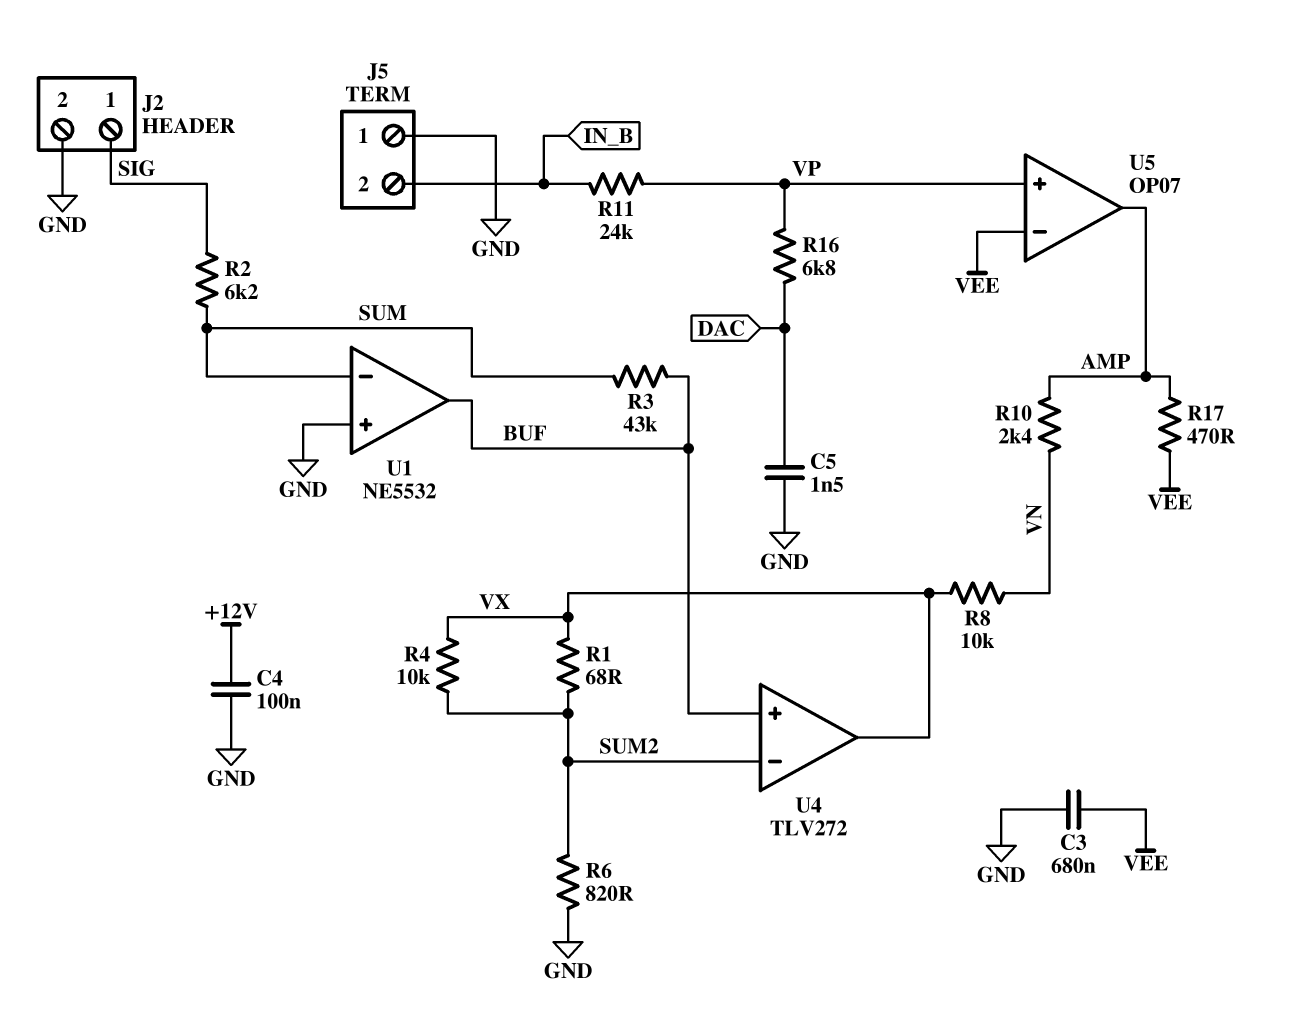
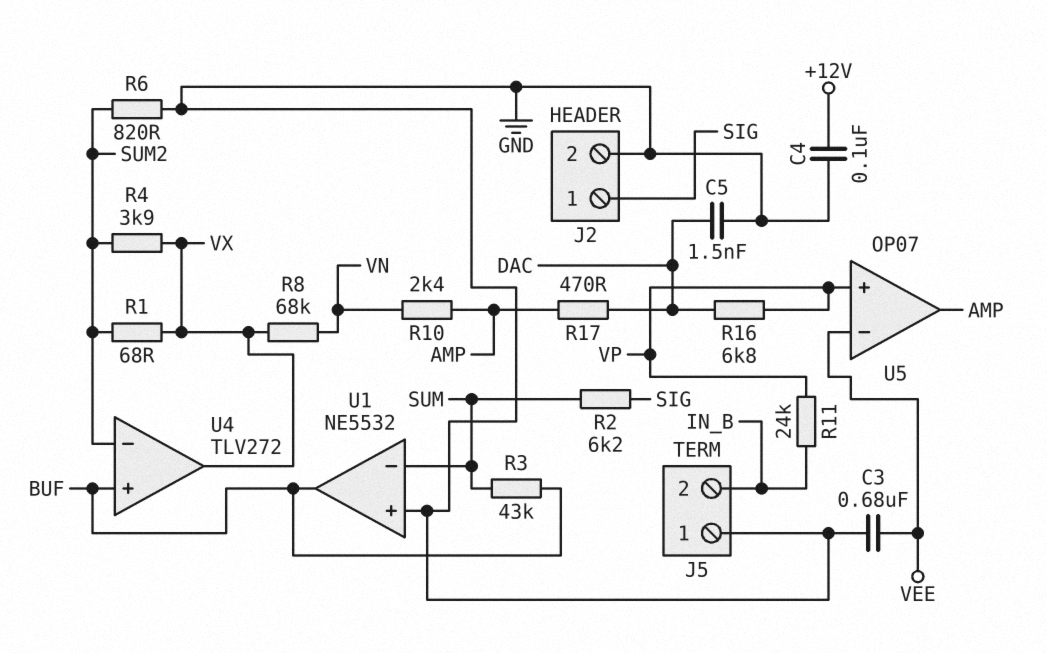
R4: 10k (SUM2, VX) -> 3.9k (SUM2, VX)
R8: 10k (VN, VX) -> 68k (VN, VX)
R17: 470 (AMP, VEE) -> 470 (AMP, DAC)

